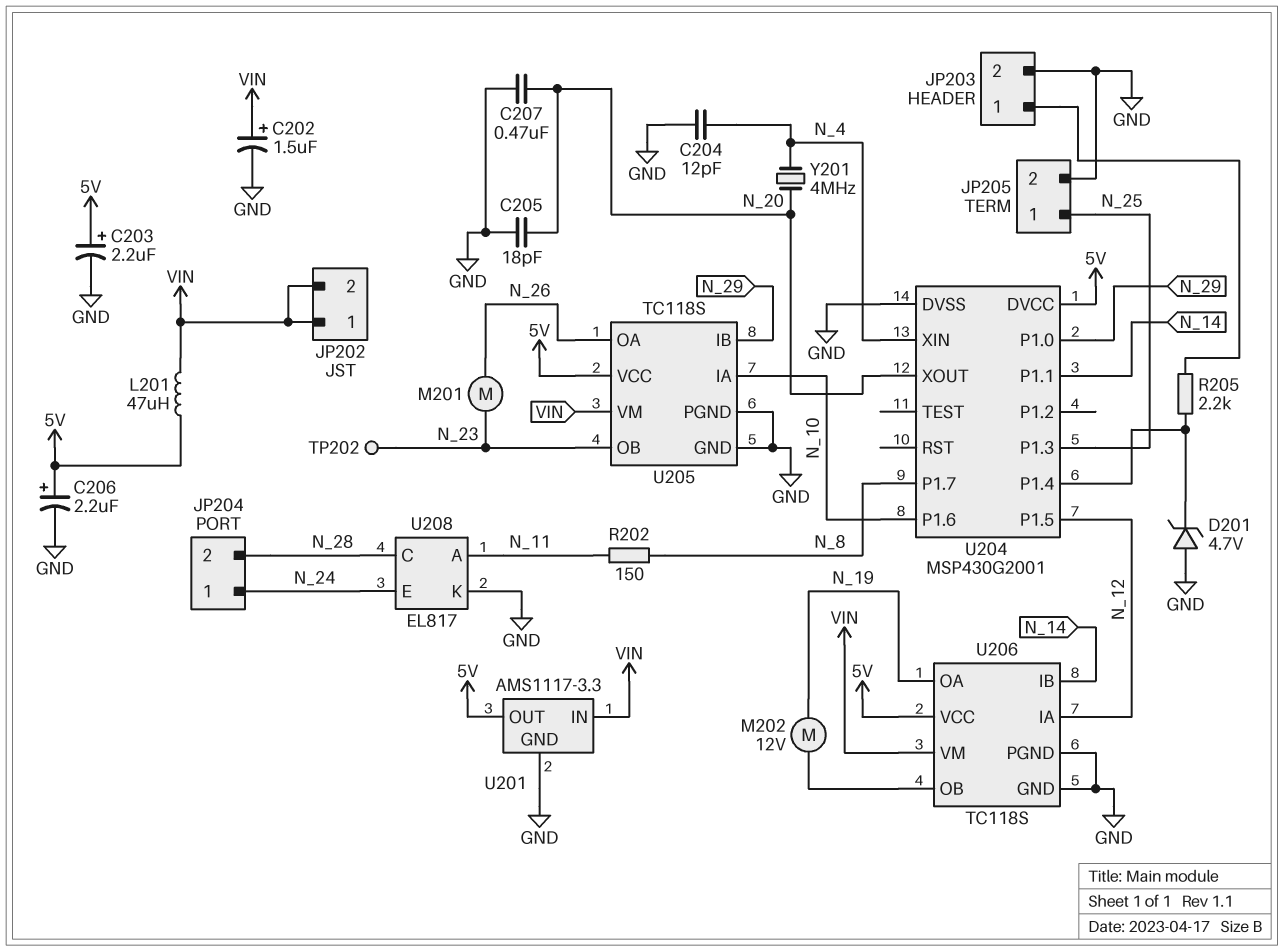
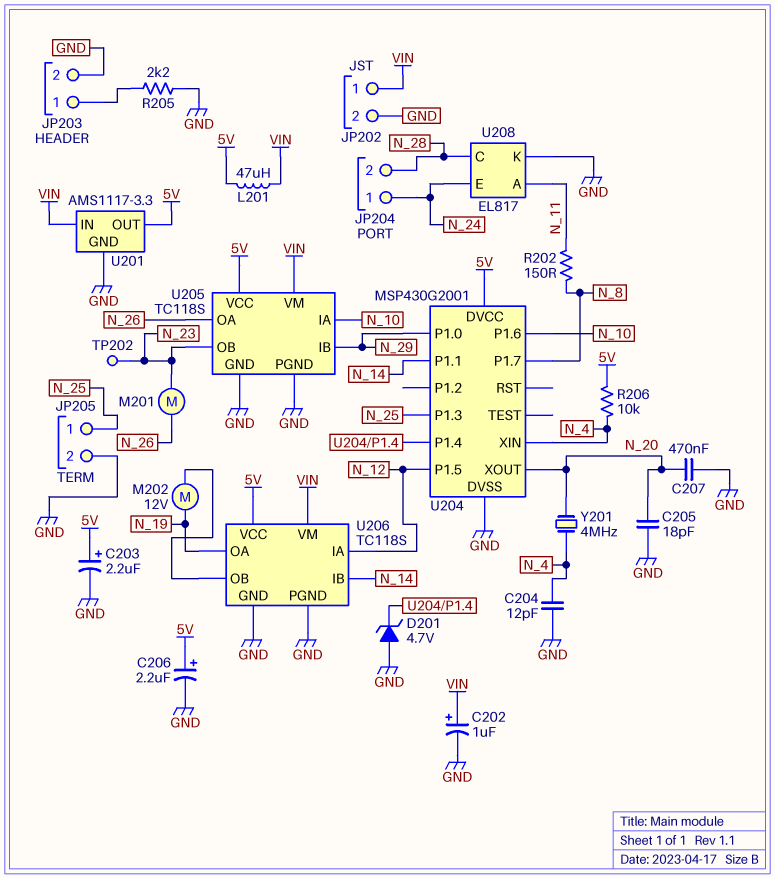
C202: 1.5uF (plus VIN, minus GND) -> 1uF (plus VIN, minus GND)
JP202 pin 2: VIN -> GND
R205: 2.2k (JP203/1, U204/P1.4) -> 2.2k (GND, JP203/1)
R206: none -> 10k (5V, N_4)

